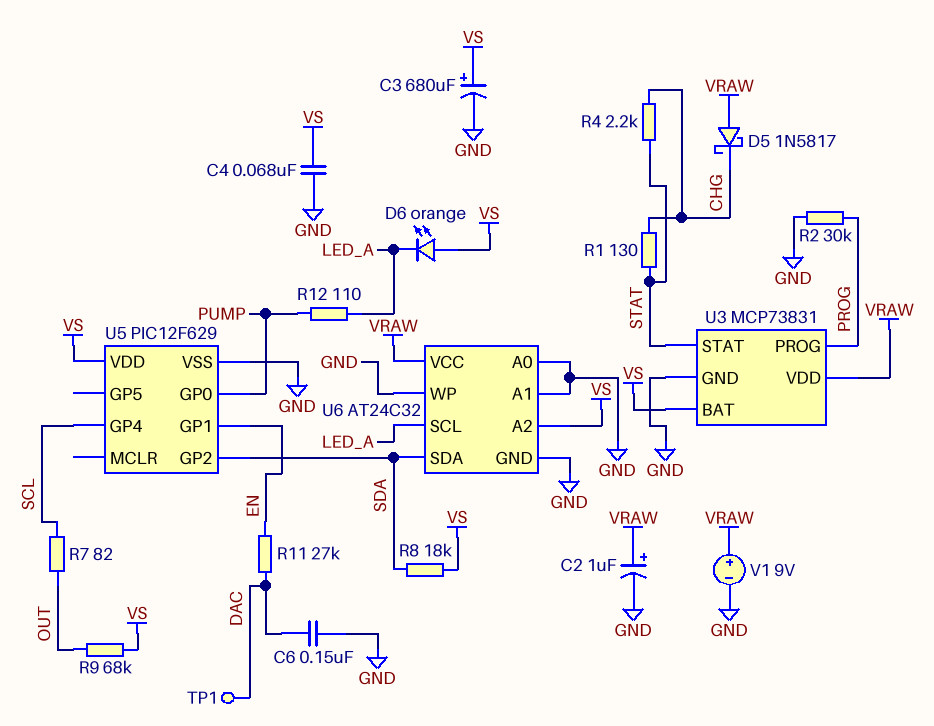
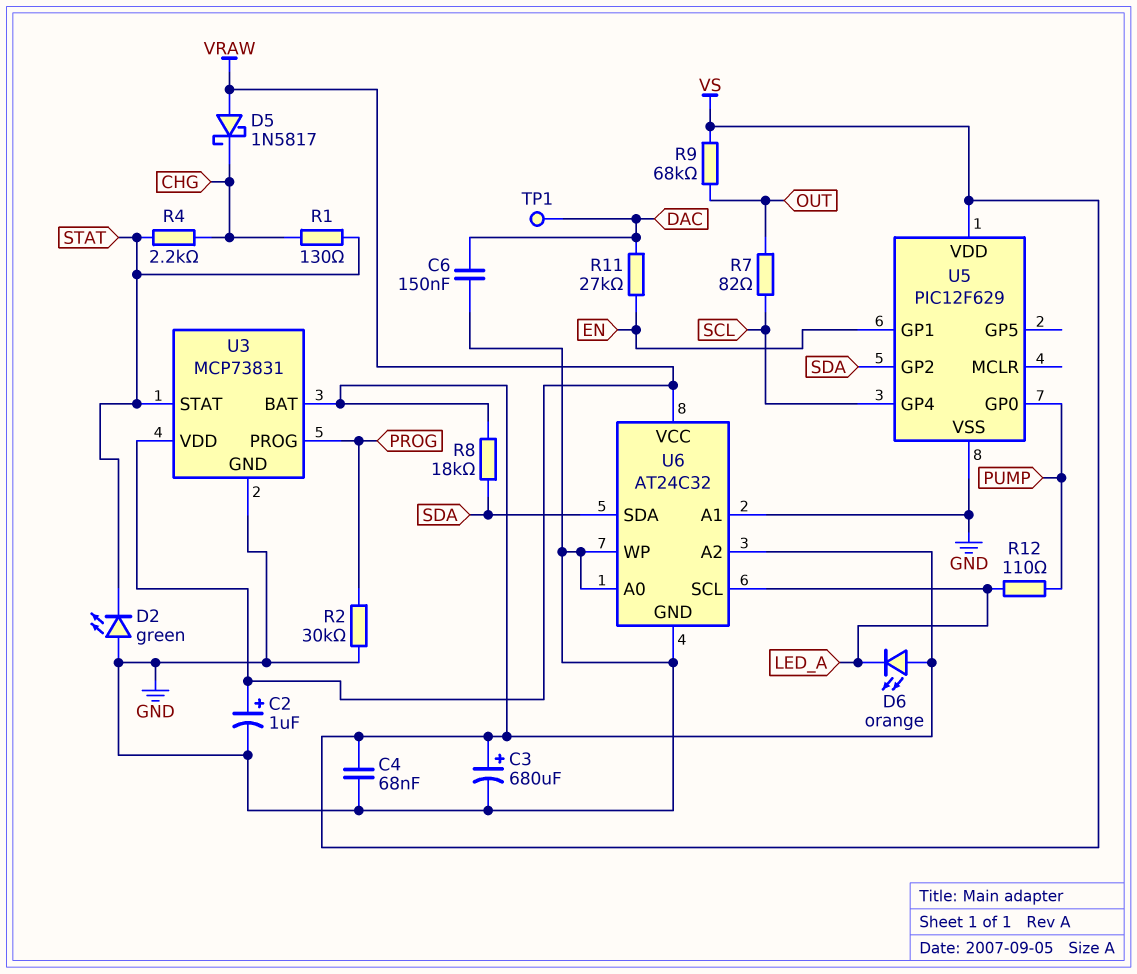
D2: none -> LED green (A GND, K STAT)
V1: 9V (plus VRAW, minus GND) -> none

